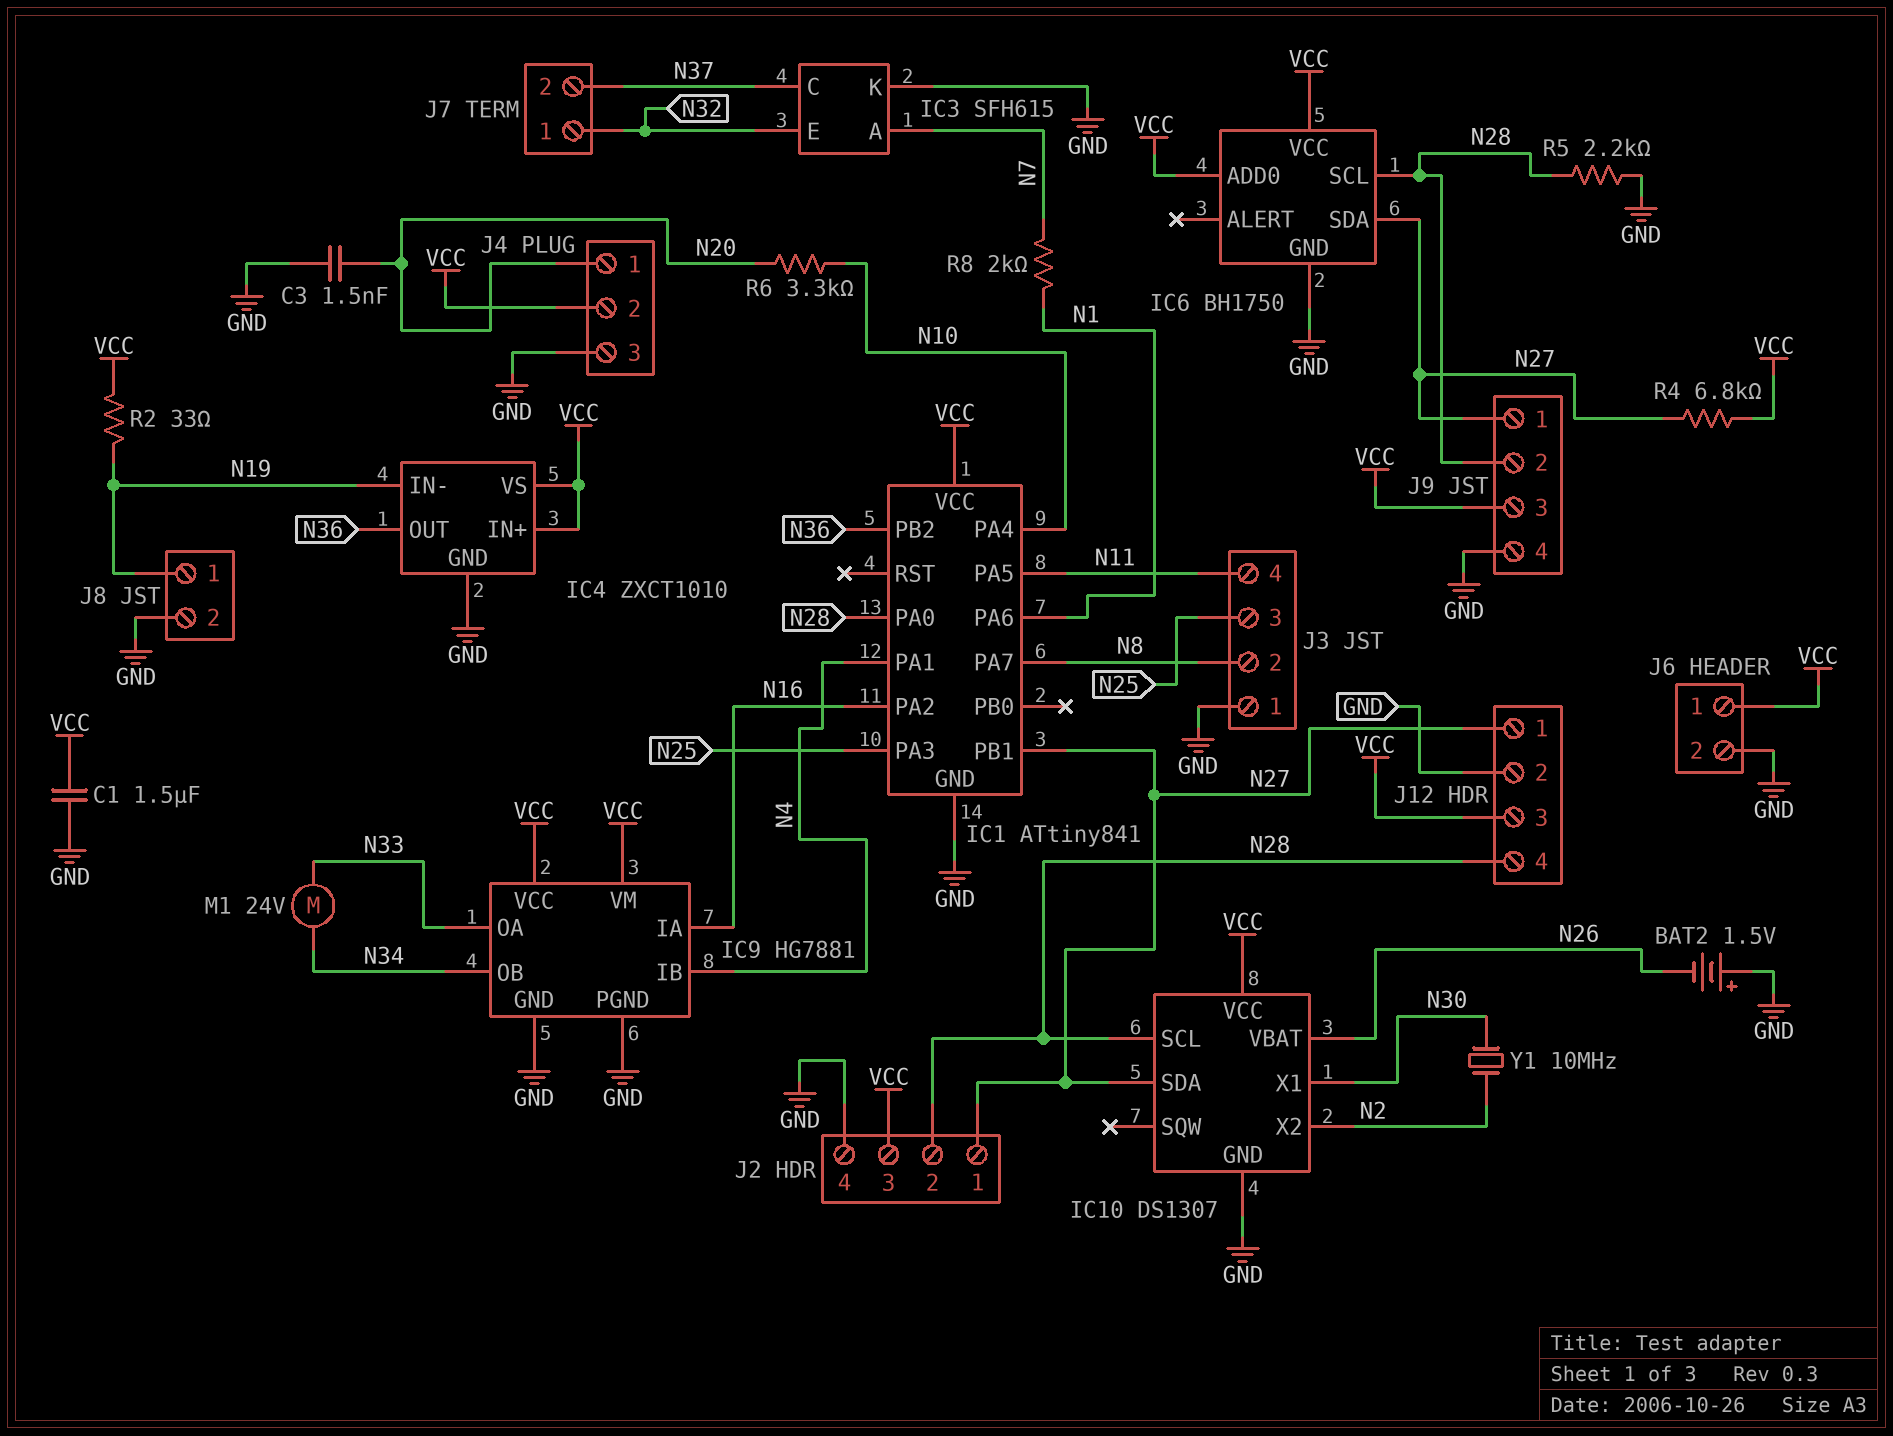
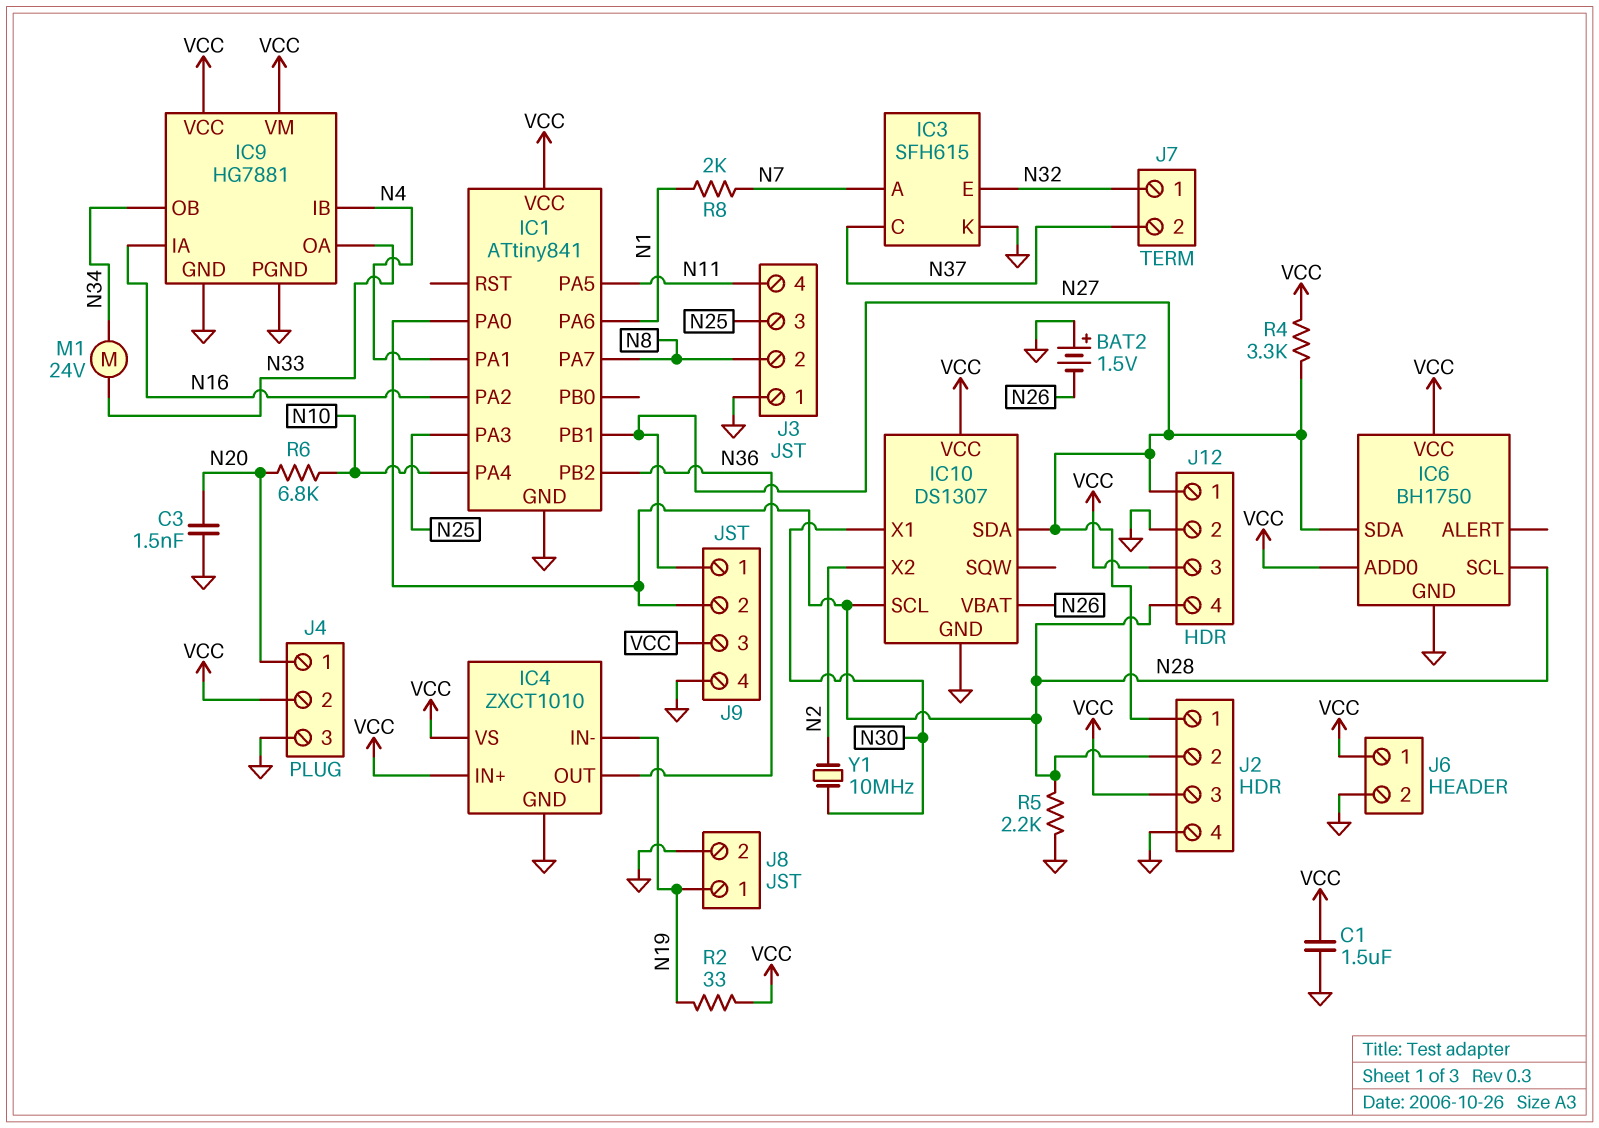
R4: 6.8k (N27, VCC) -> 3.3k (N27, VCC)
R6: 3.3k (N10, N20) -> 6.8k (N10, N20)

